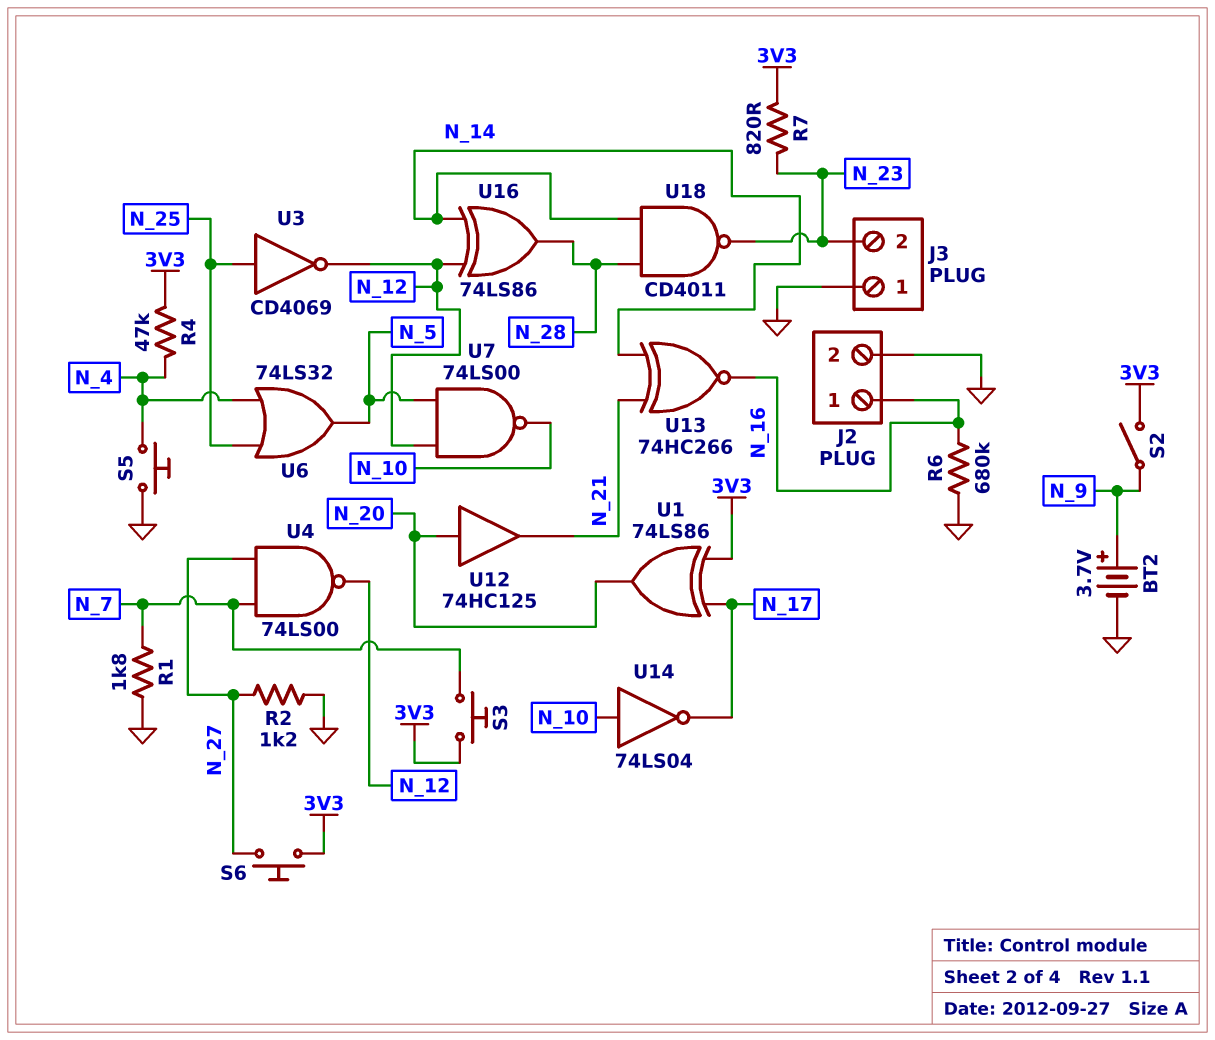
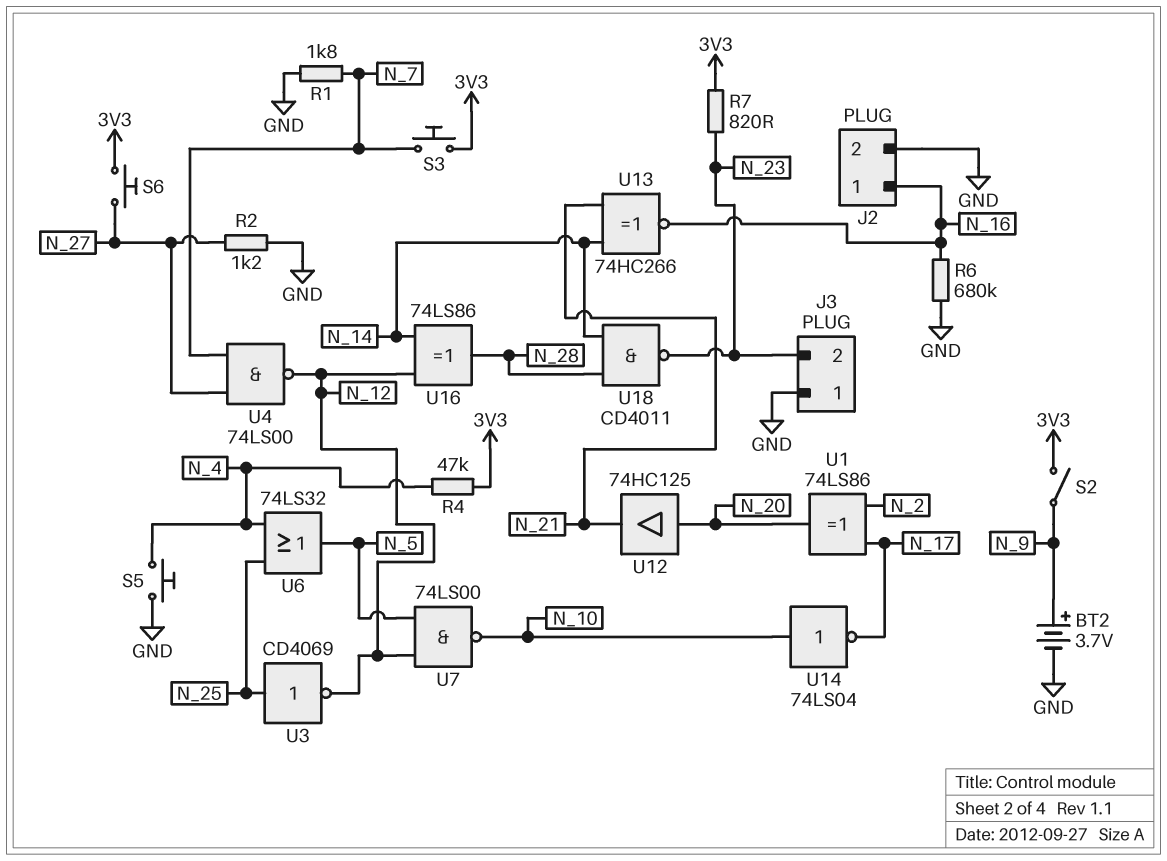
U1: XOR 74LS86 (in 3V3, in N_17, out N_20) -> XOR 74LS86 (in N_2, in N_17, out N_20)

